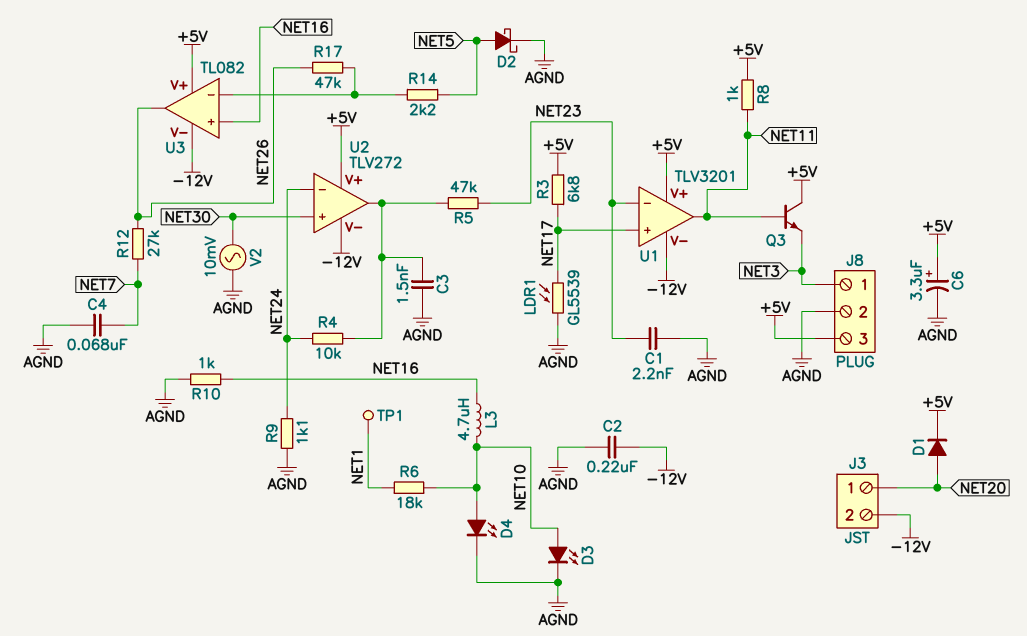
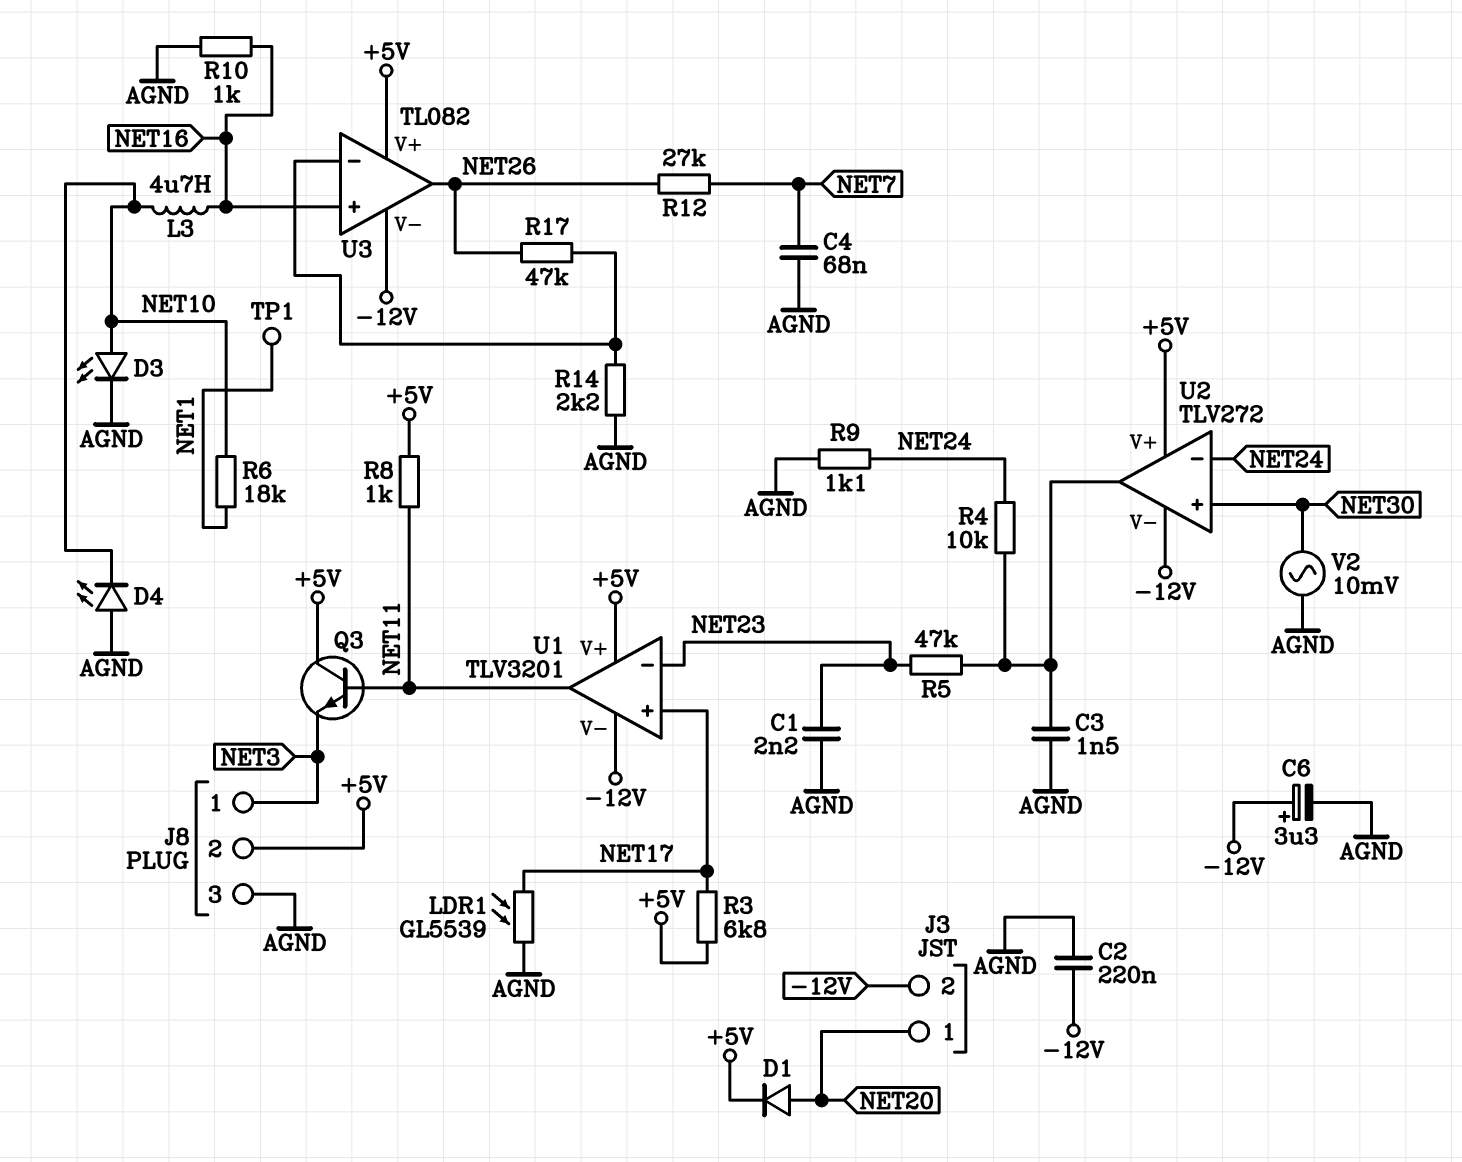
C6: 3.3uF (plus +5V, minus AGND) -> 3.3uF (plus -12V, minus AGND)
D2: schottky (A NET5, K AGND) -> none
D4: LED (A NET10, K AGND) -> LED (A AGND, K NET10)
J8 pin 2: AGND -> +5V
J8 pin 3: +5V -> AGND
R14: 2.2k (NET5, U3/in-) -> 2.2k (AGND, U3/in-)

